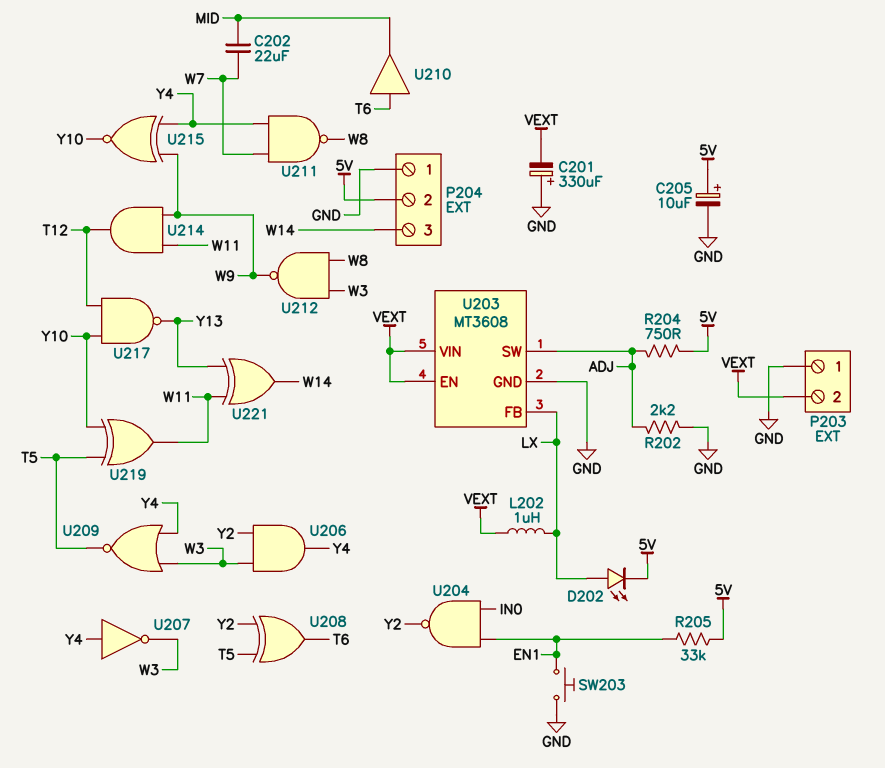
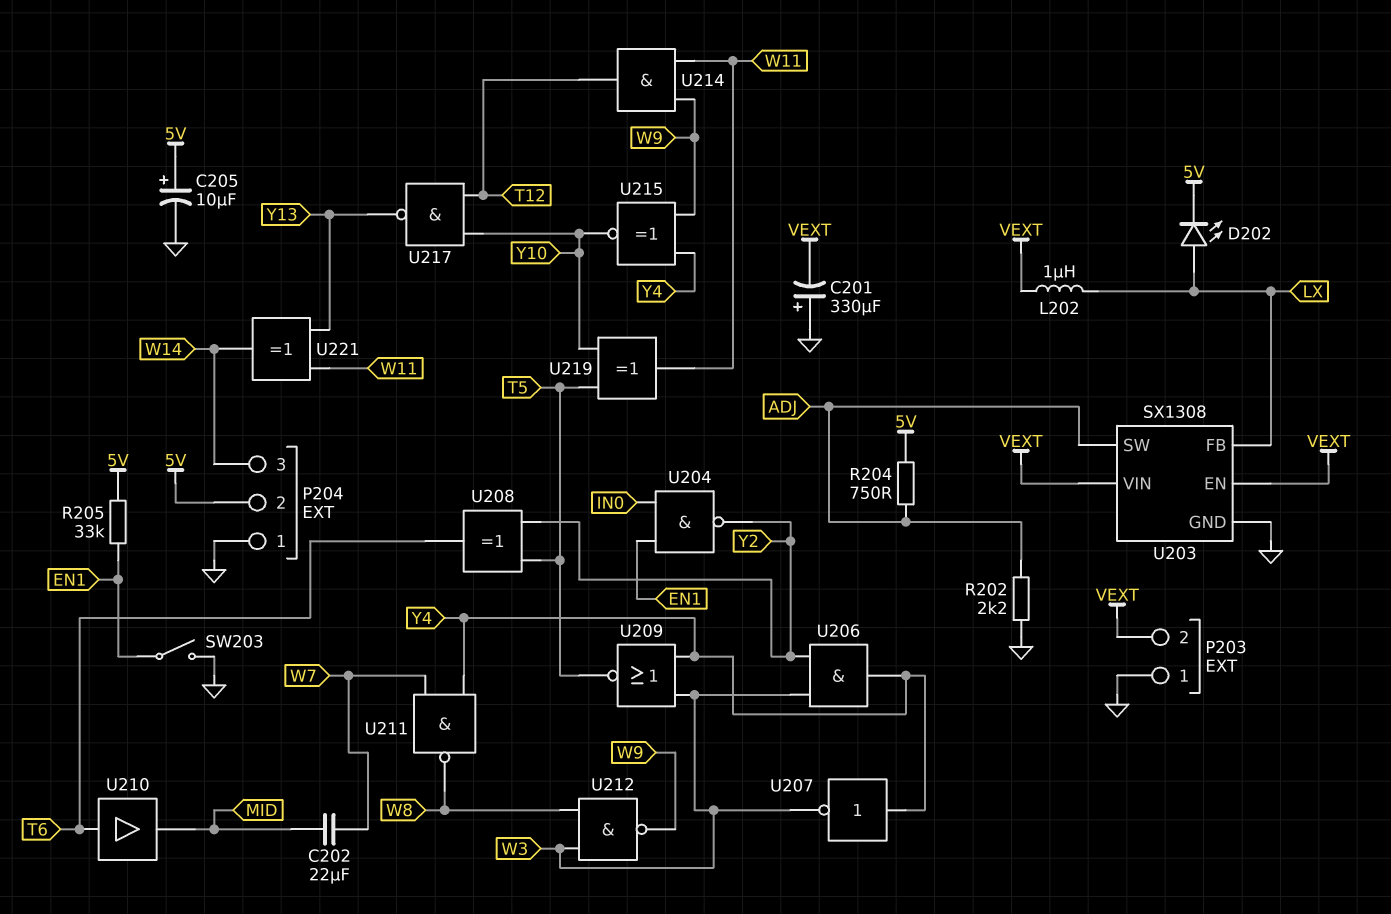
SW203: button (EN1, GND) -> switch (EN1, GND)
U203: MT3608 -> SX1308

